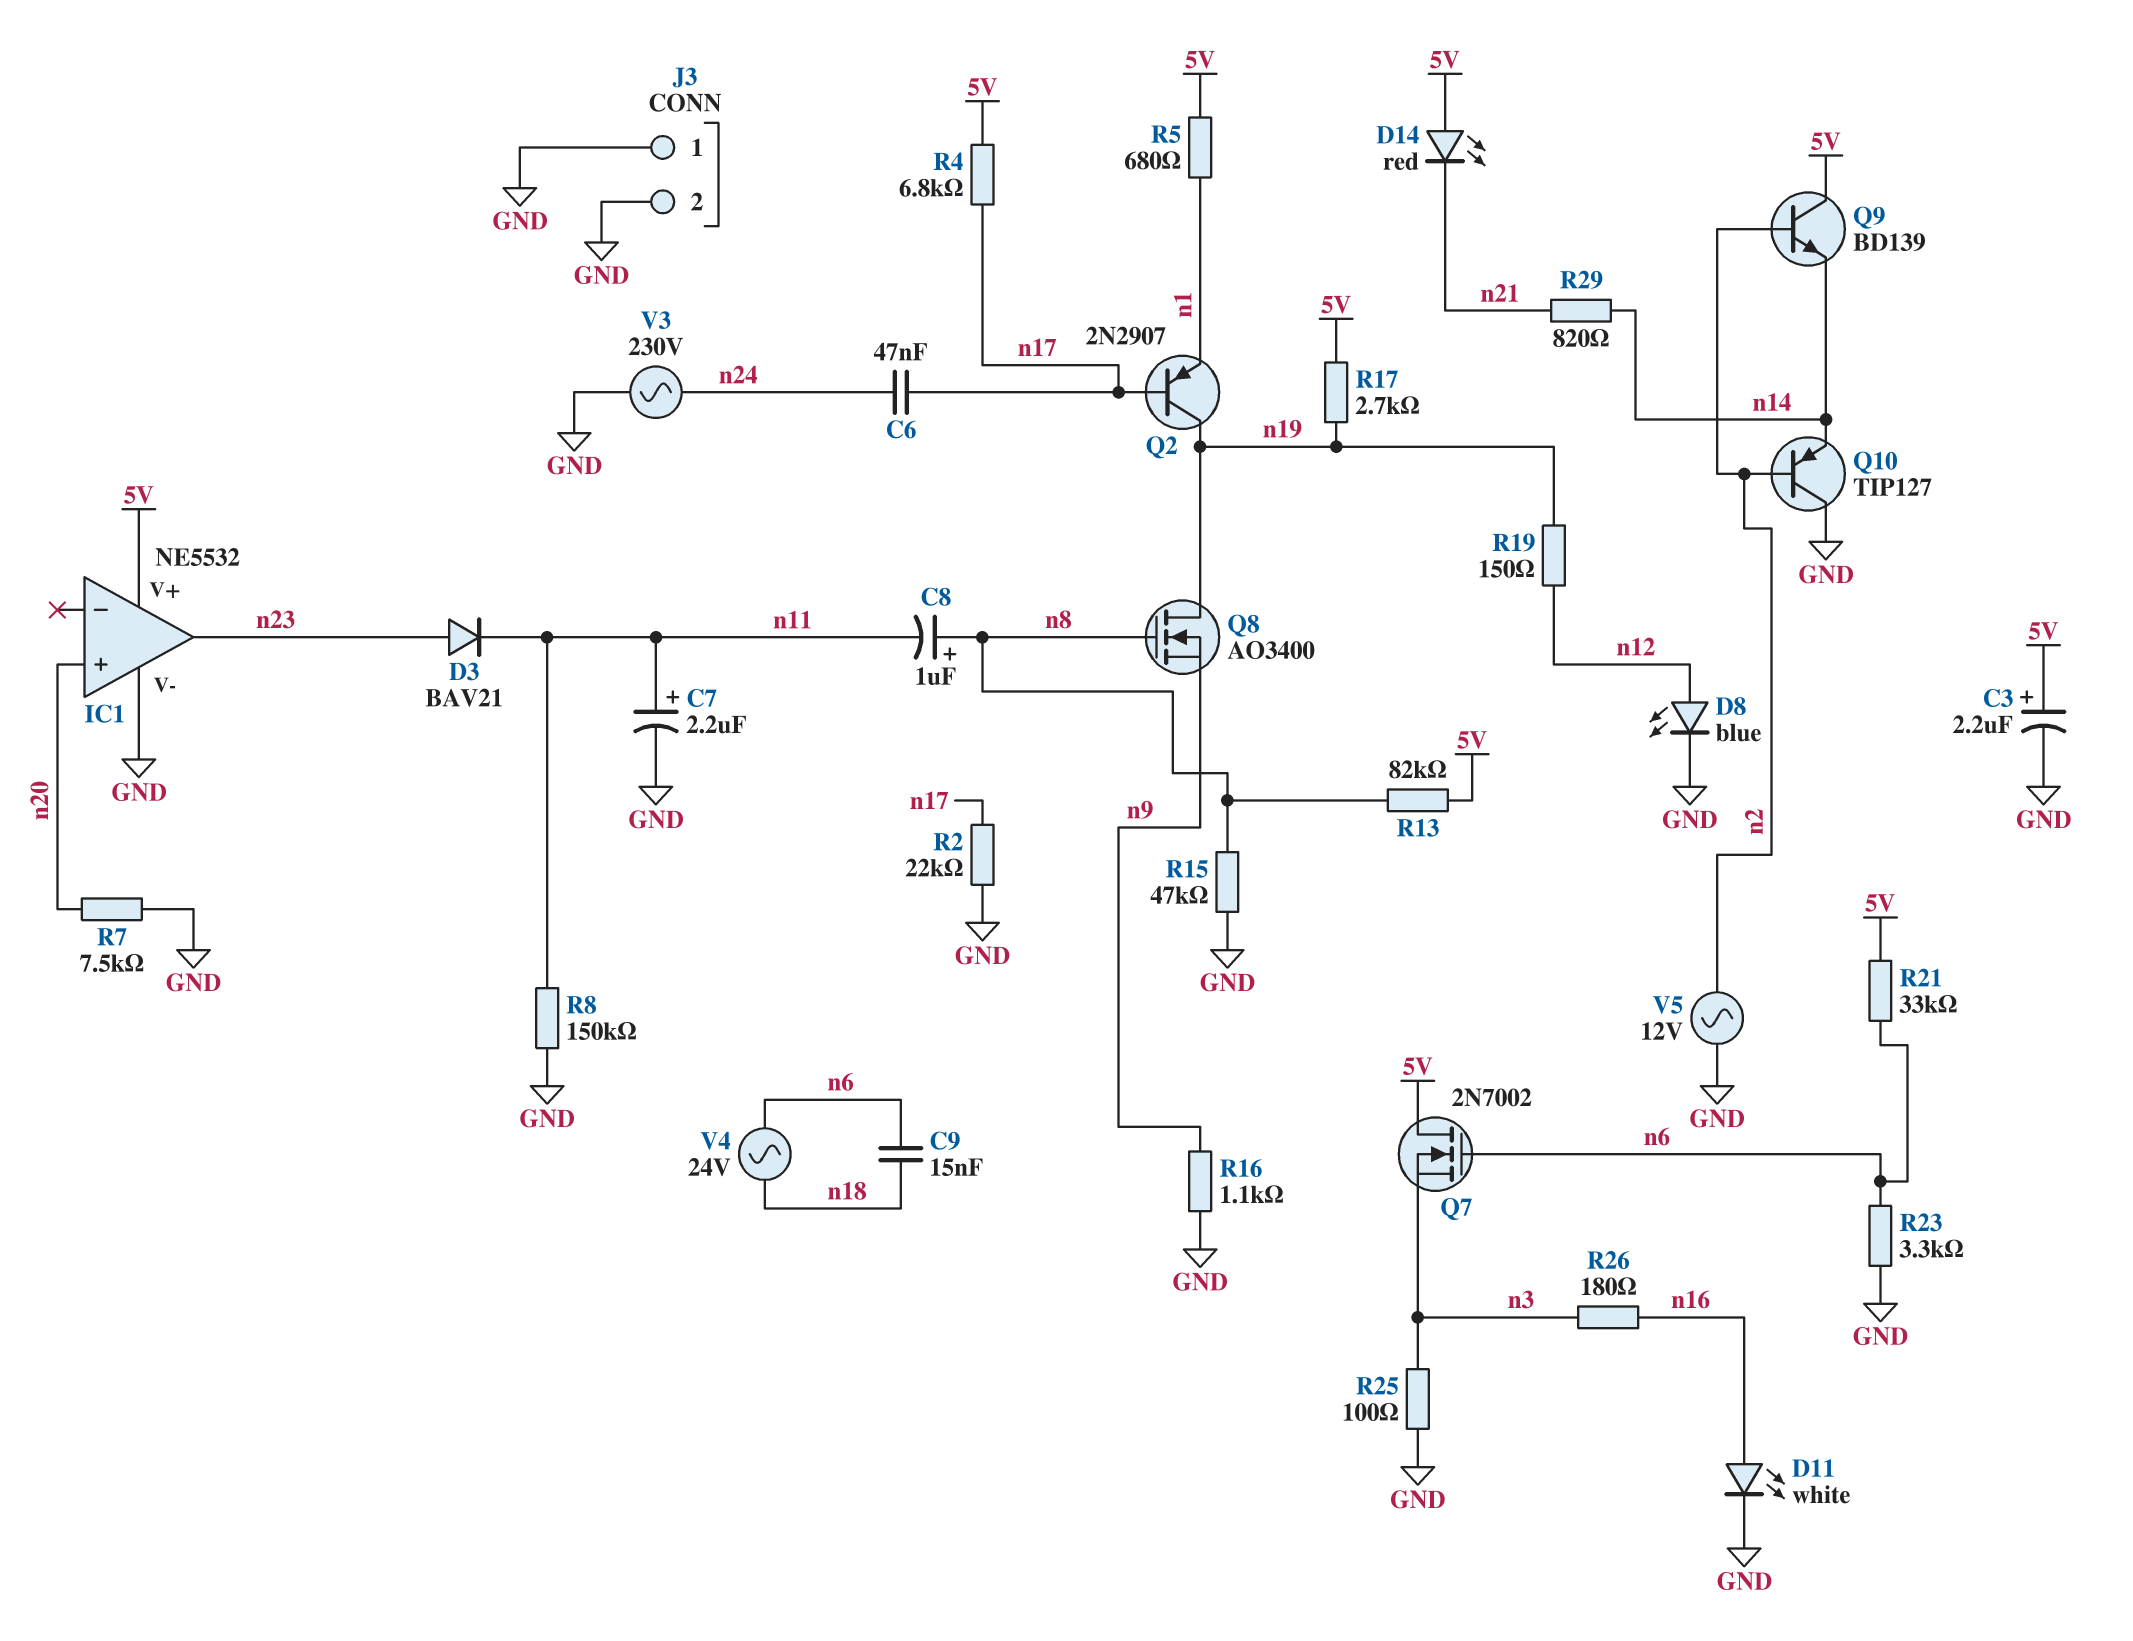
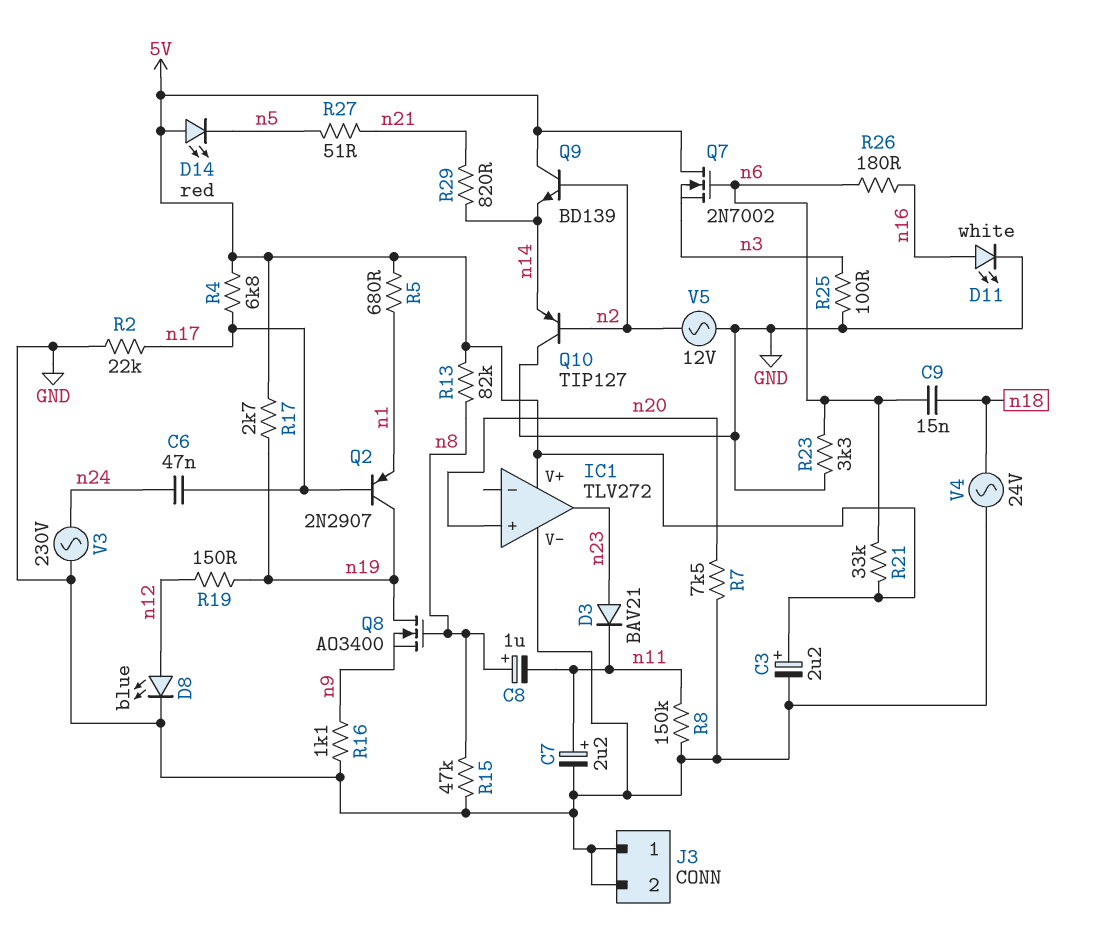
D14: LED red (A 5V, K n21) -> LED red (A 5V, K n5)
IC1: NE5532 -> TLV272
R26: 180 (n3, n16) -> 180 (n6, n16)
R27: none -> 51 (n5, n21)
V4: AC 24V (n6, n18) -> AC 24V (GND, n18)

